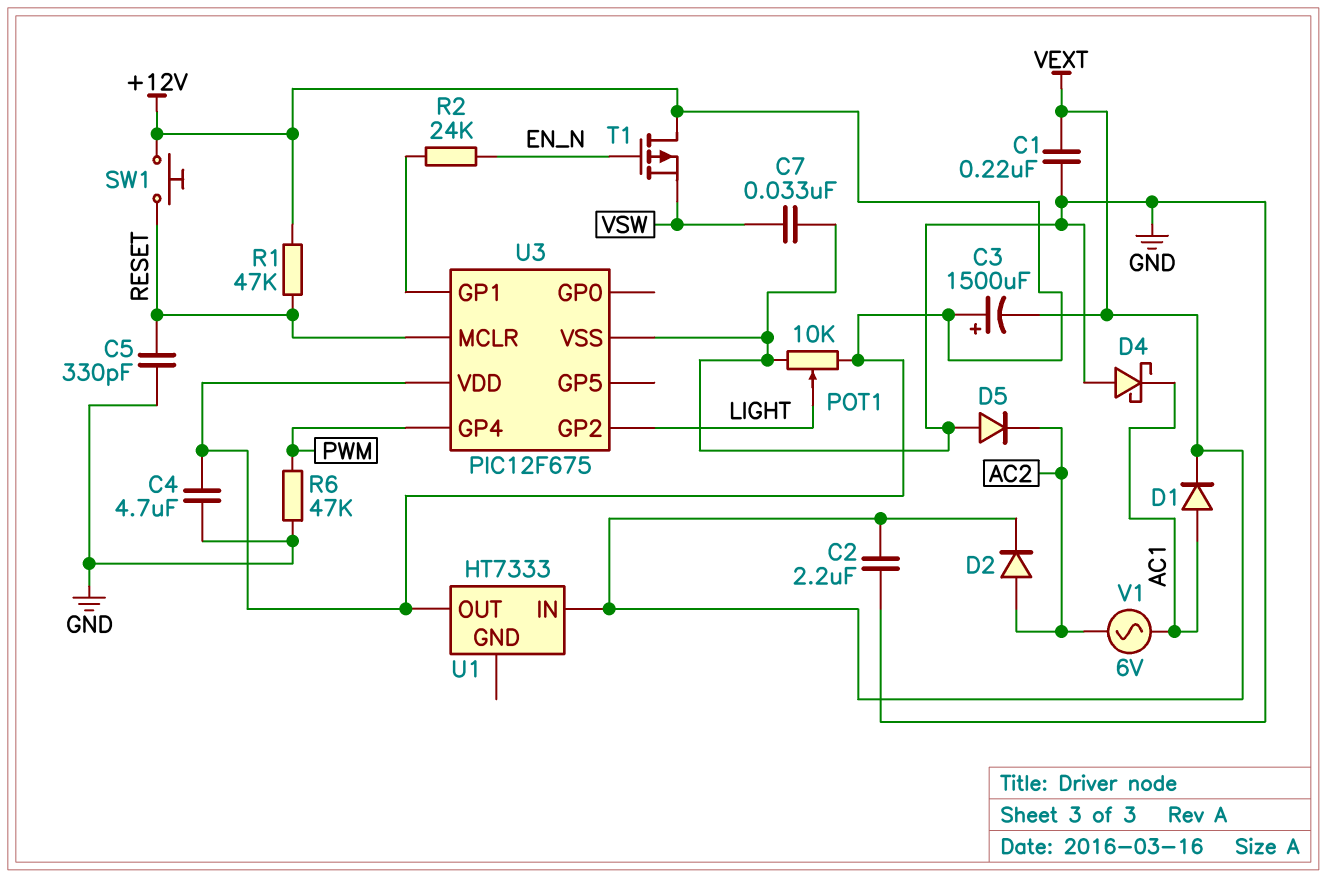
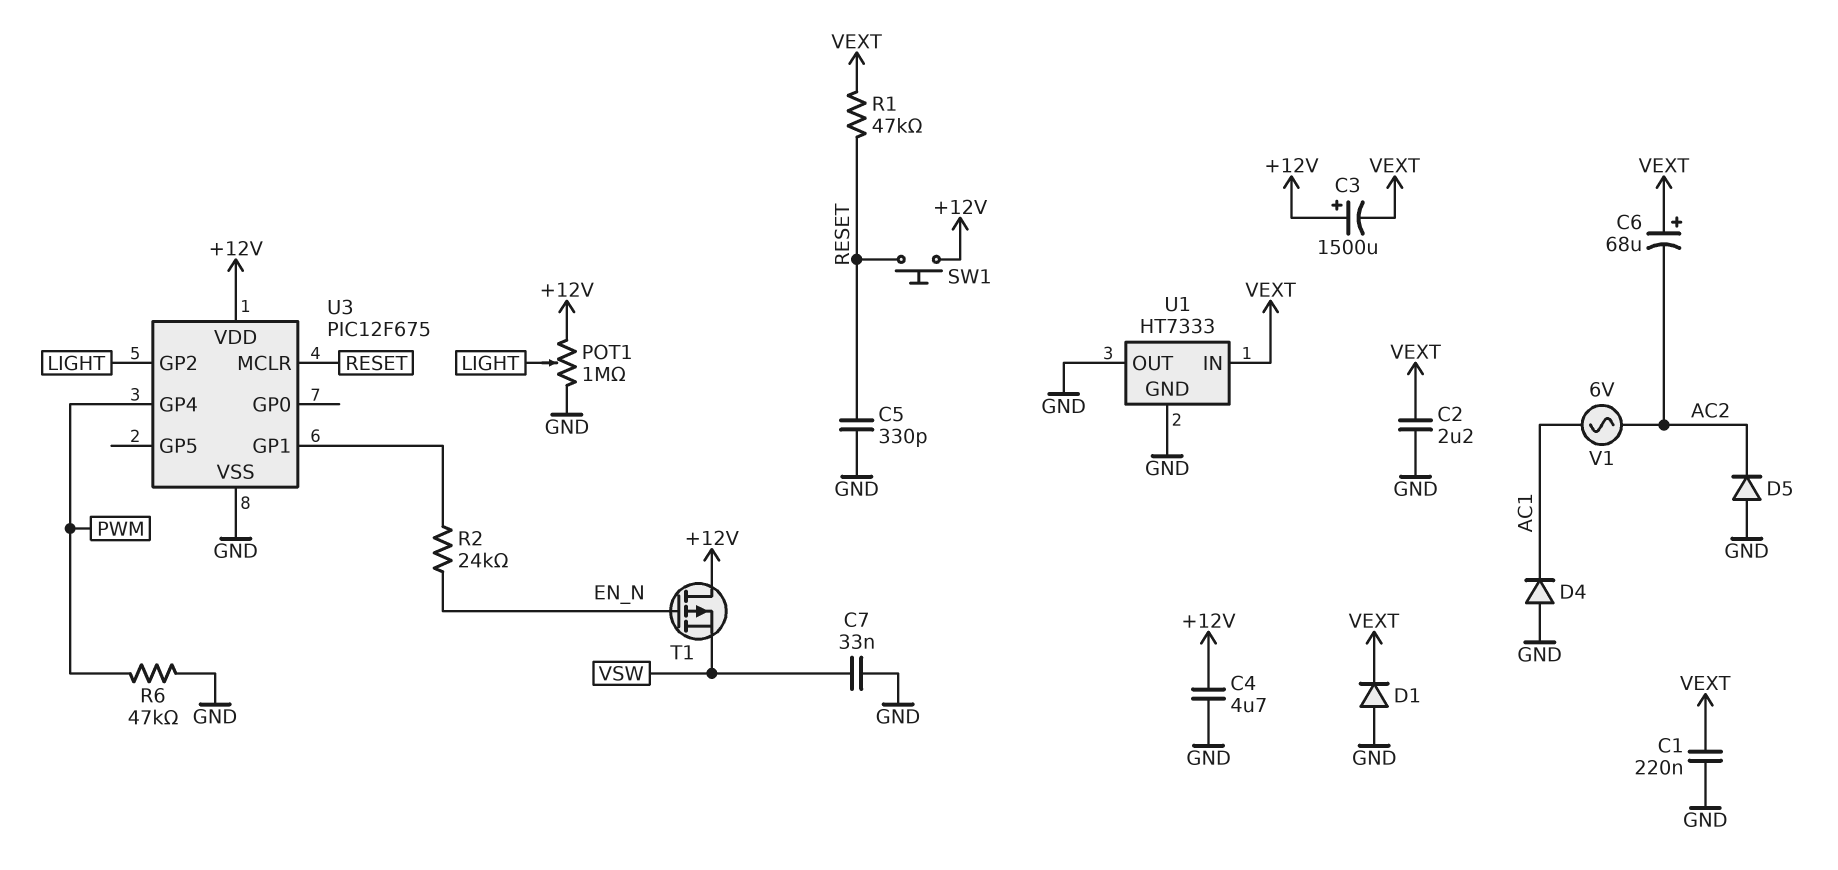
C6: none -> 68uF (plus VEXT, minus AC2)
D1: diode (A AC1, K VEXT) -> diode (A GND, K VEXT)
D2: diode (A AC2, K VEXT) -> none
D4: schottky (A GND, K AC1) -> diode (A GND, K AC1)
POT1: 10k (+12V, GND, wiper LIGHT) -> 1M (+12V, GND, wiper LIGHT)
R1: 47k (+12V, RESET) -> 47k (RESET, VEXT)
U1 pin GND: none -> GND
U1 pin OUT: +12V -> GND

